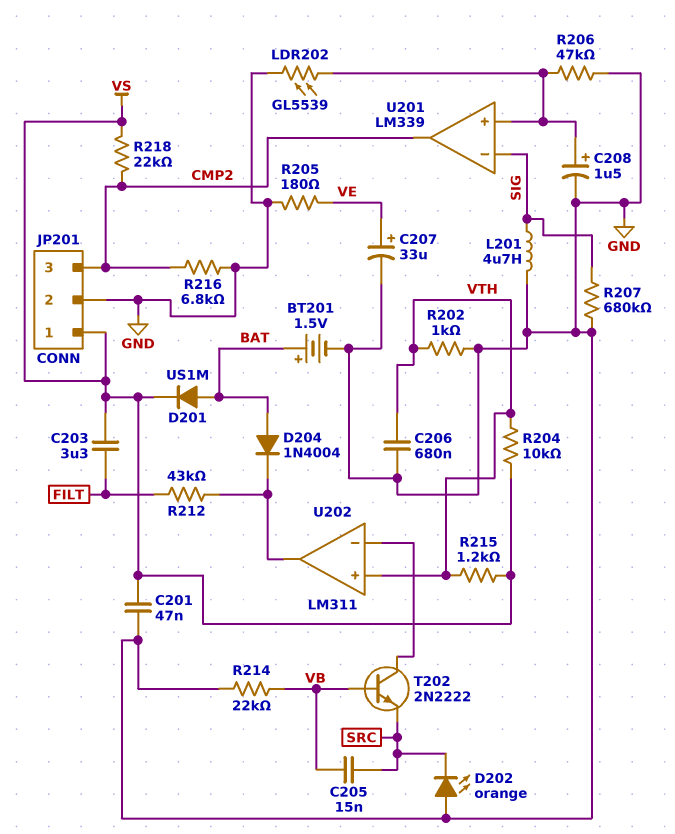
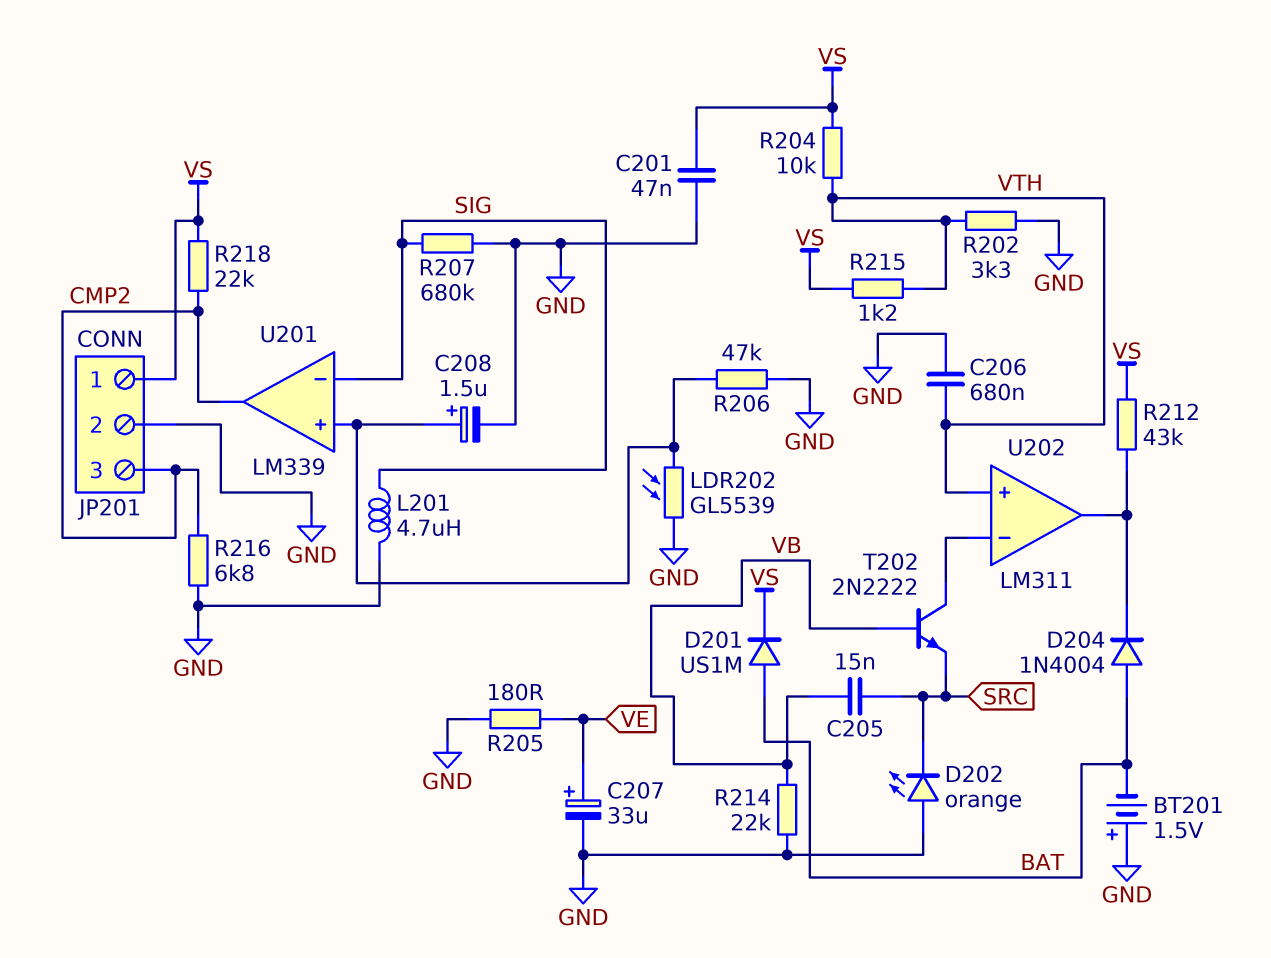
BT201: 1.5V (plus BAT, minus GND) -> 1.5V (plus GND, minus BAT)
C203: 3.3uF (FILT, VS) -> none
R202: 1k (GND, VTH) -> 3.3k (GND, VTH)
R212: 43k (FILT, U202/out) -> 43k (U202/out, VS)

